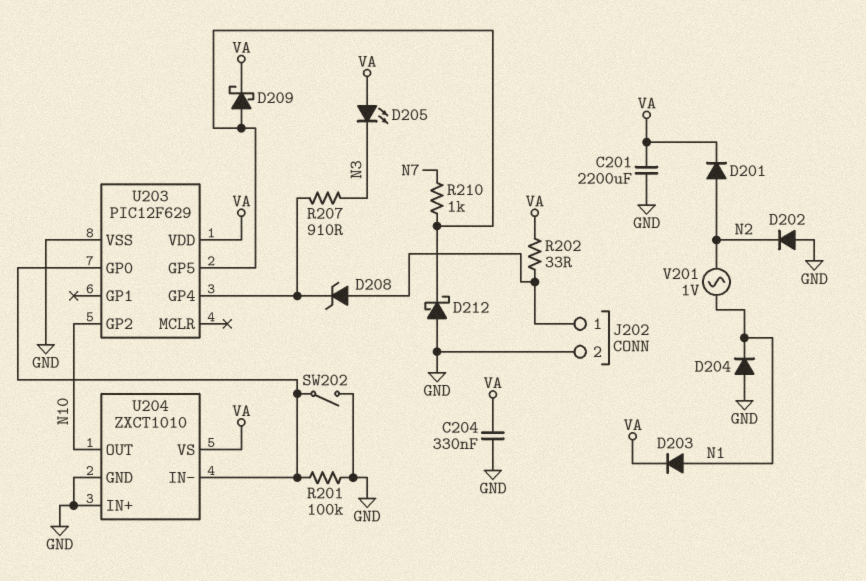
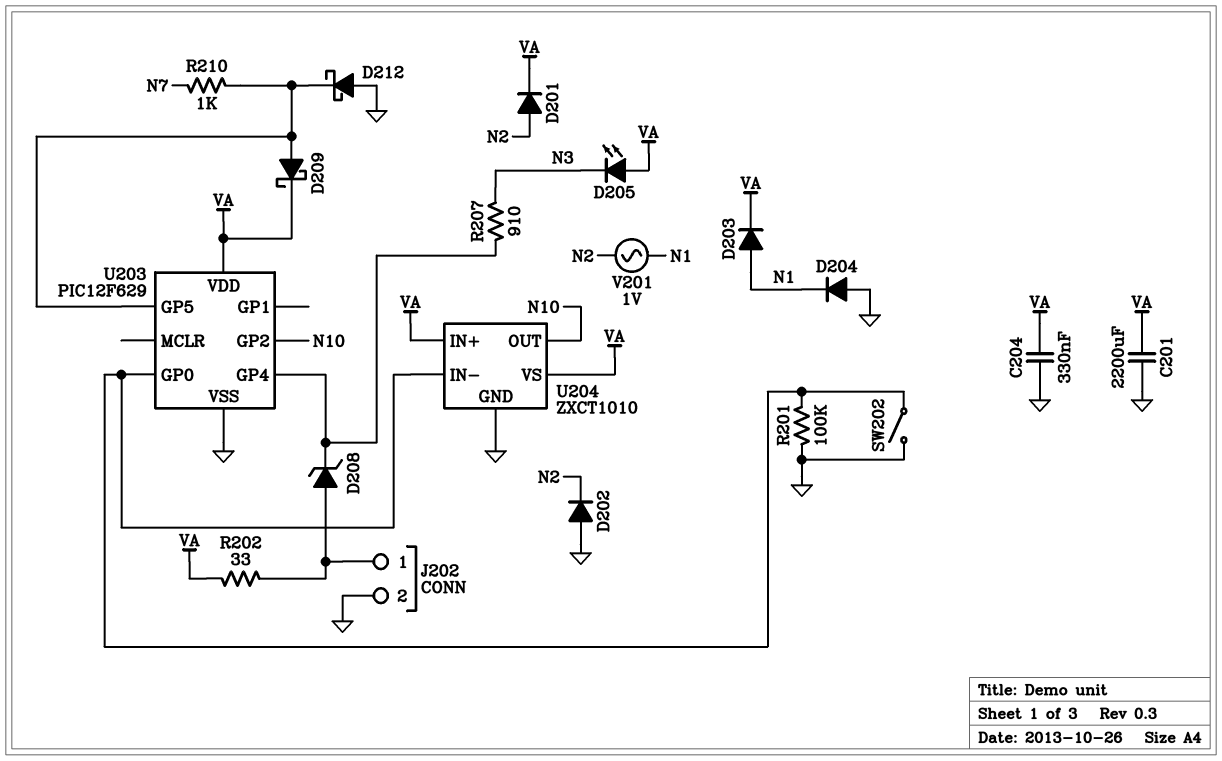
U204 pin IN+: GND -> VA

